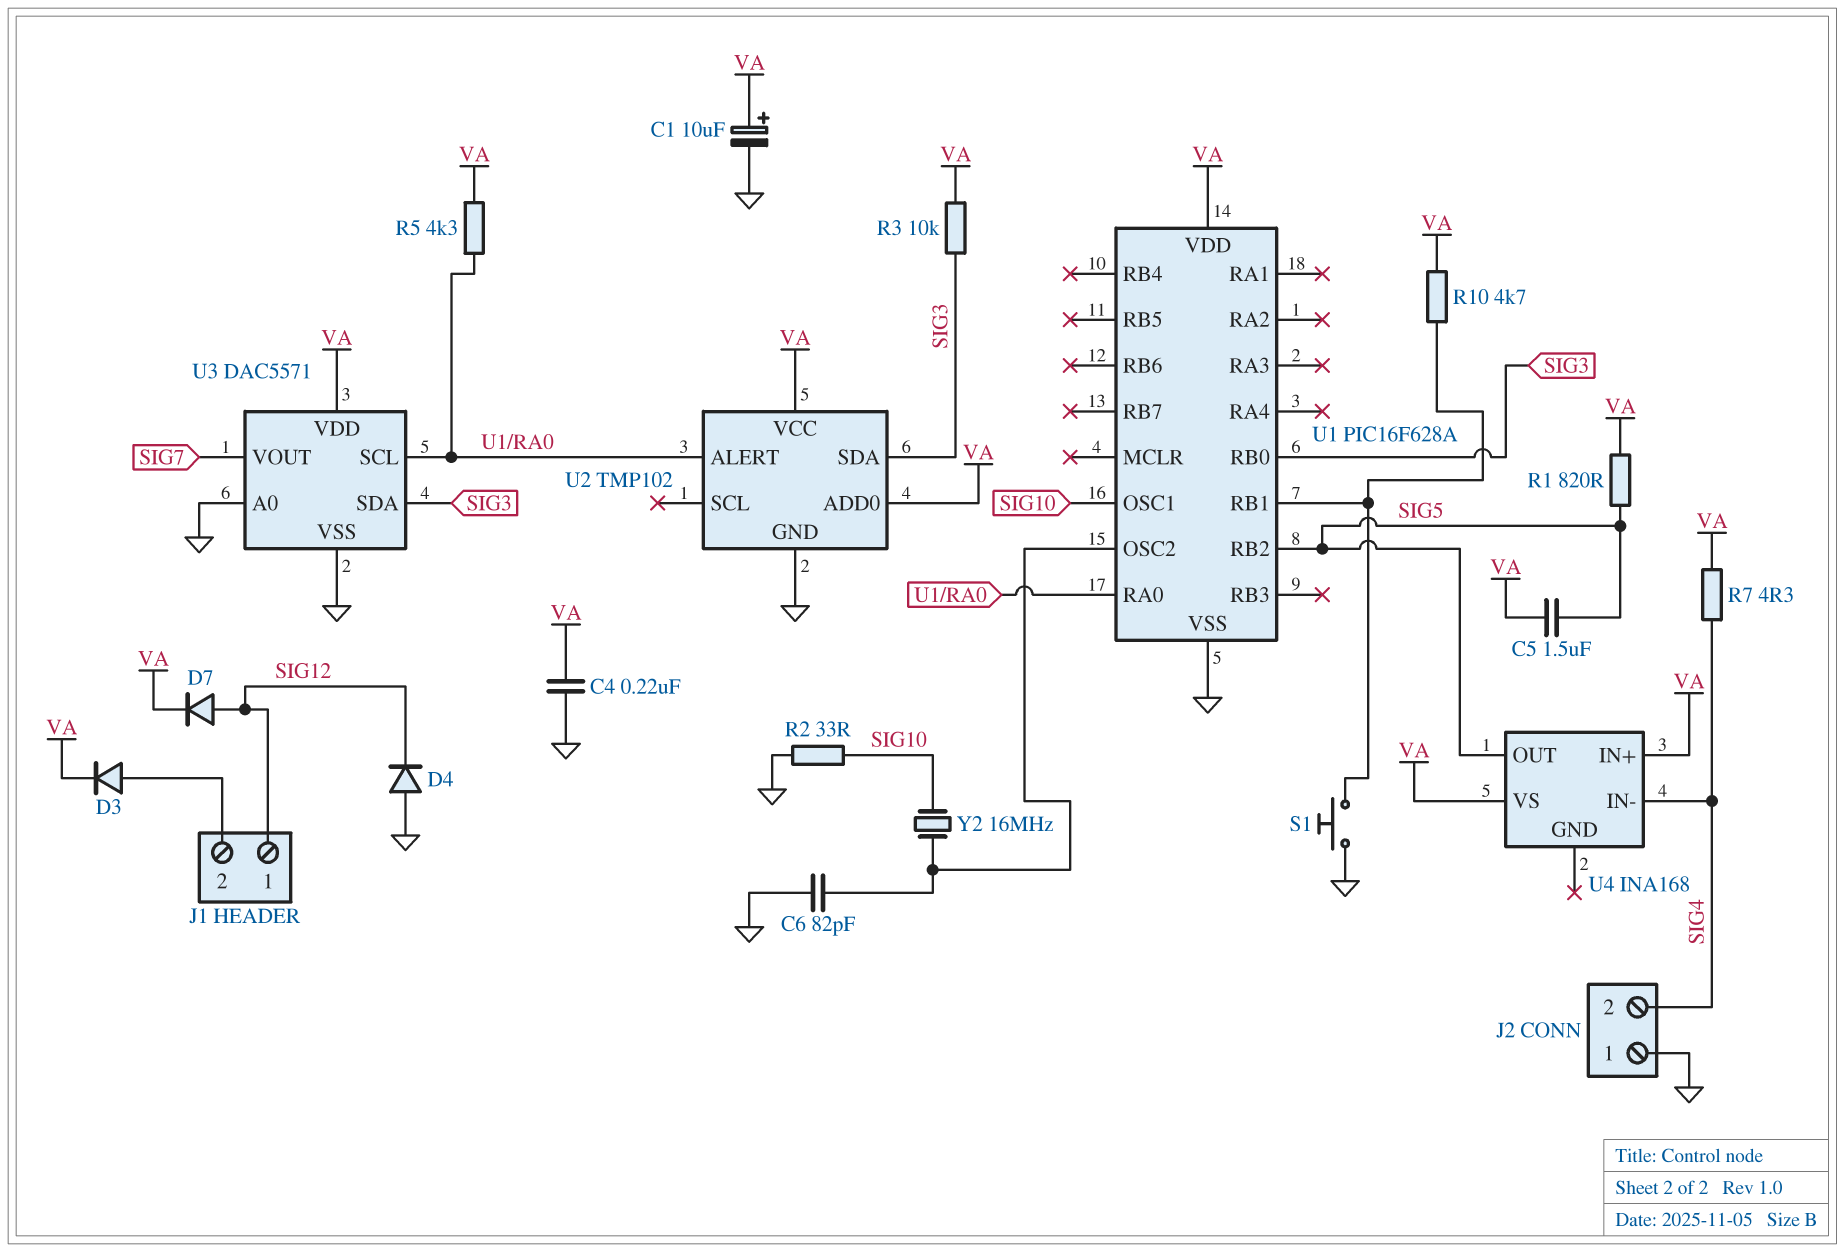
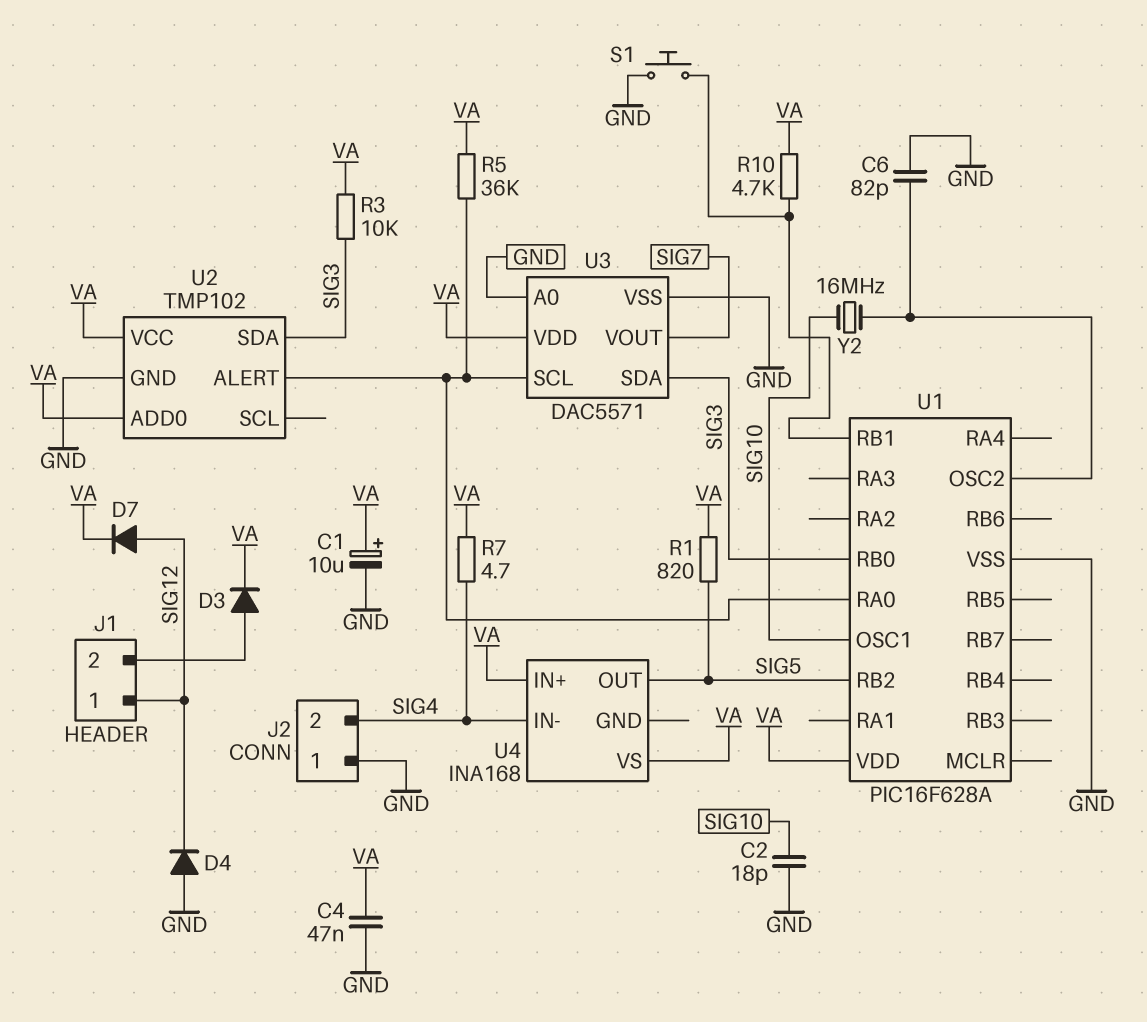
C2: none -> 18pF (GND, SIG10)
C4: 220nF (GND, VA) -> 47nF (GND, VA)
C5: 1.5uF (SIG5, VA) -> none
R2: 33 (GND, SIG10) -> none
R5: 4.3k (U1/RA0, VA) -> 36k (U1/RA0, VA)
R7: 4.3 (SIG4, VA) -> 4.7 (SIG4, VA)

